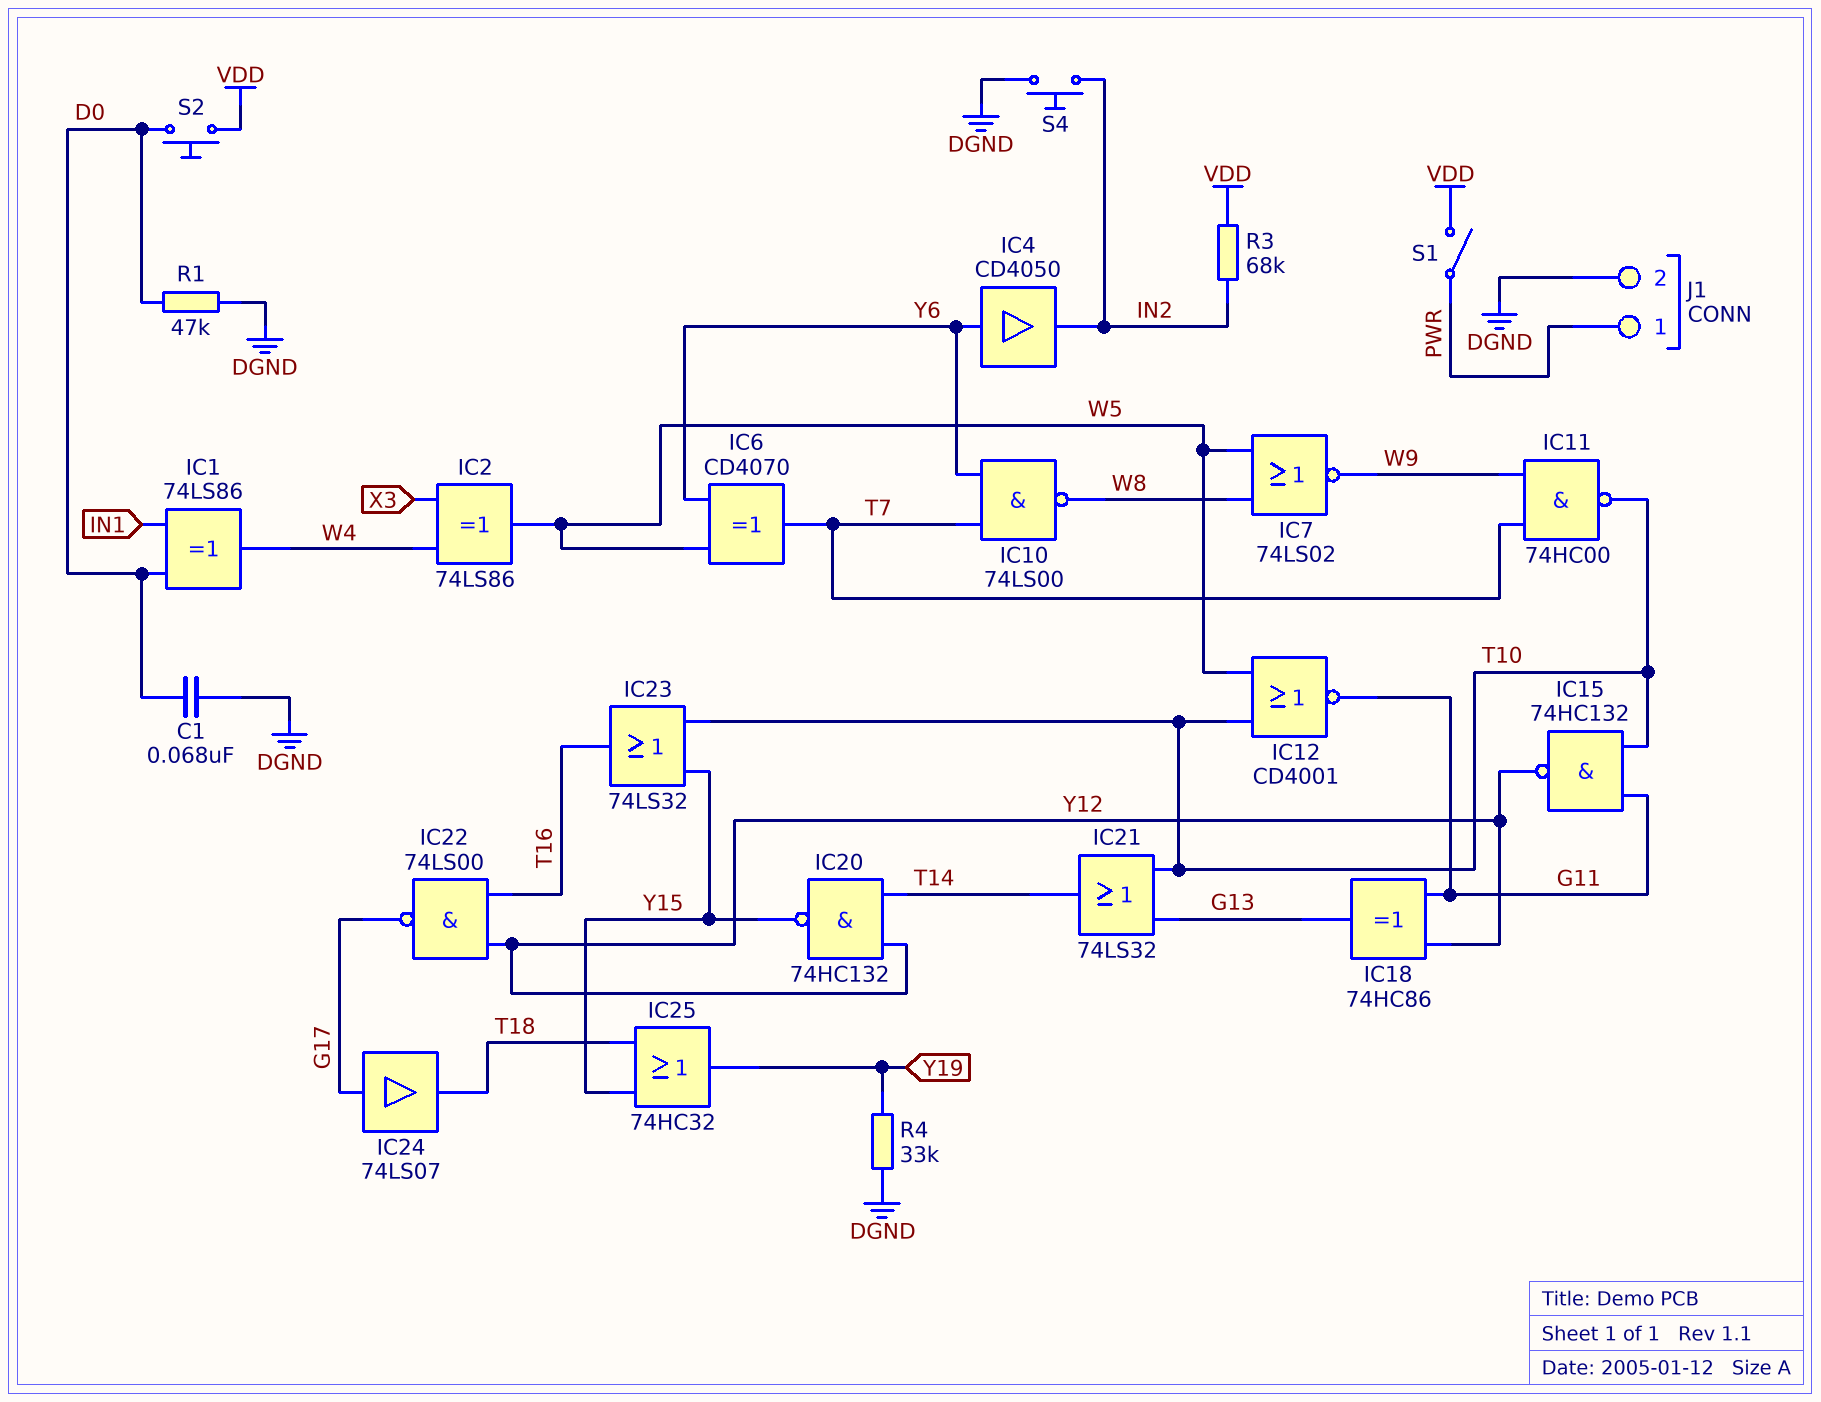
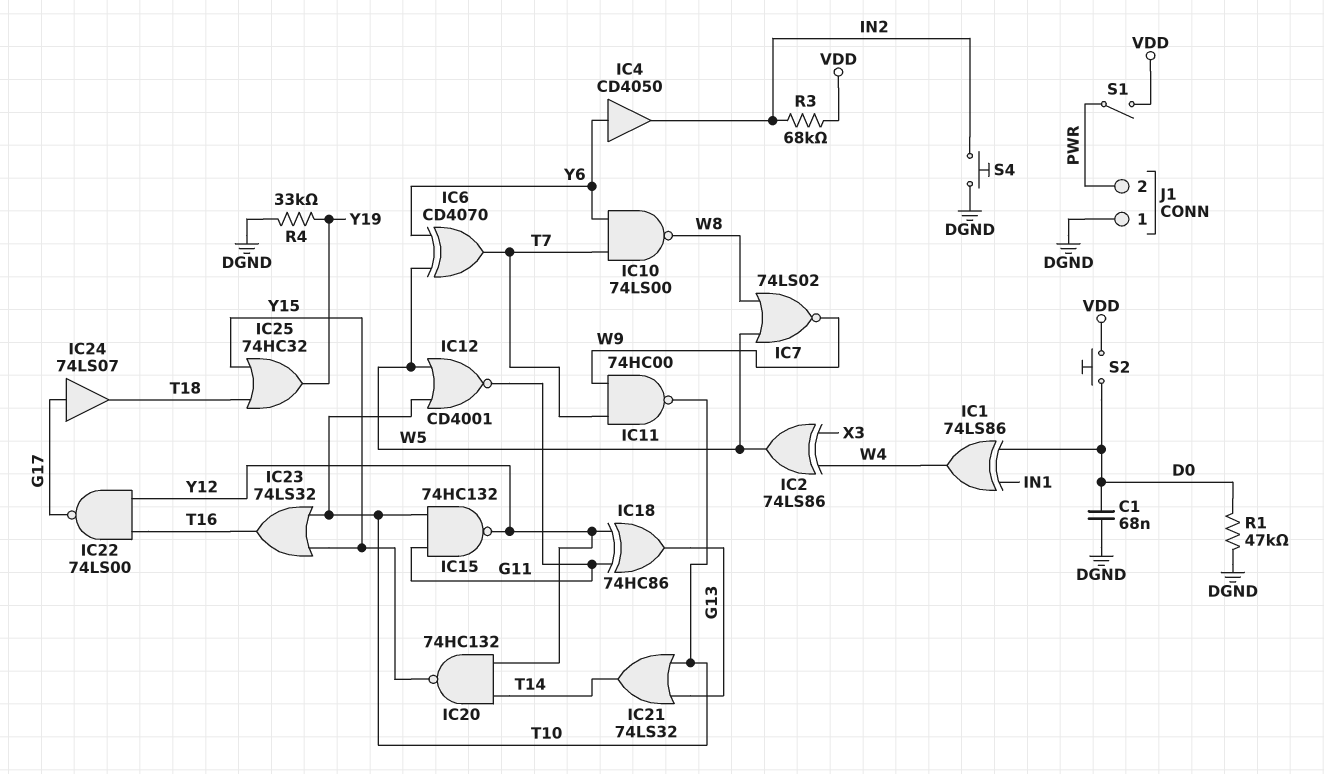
J1 pin 1: PWR -> DGND
J1 pin 2: DGND -> PWR

